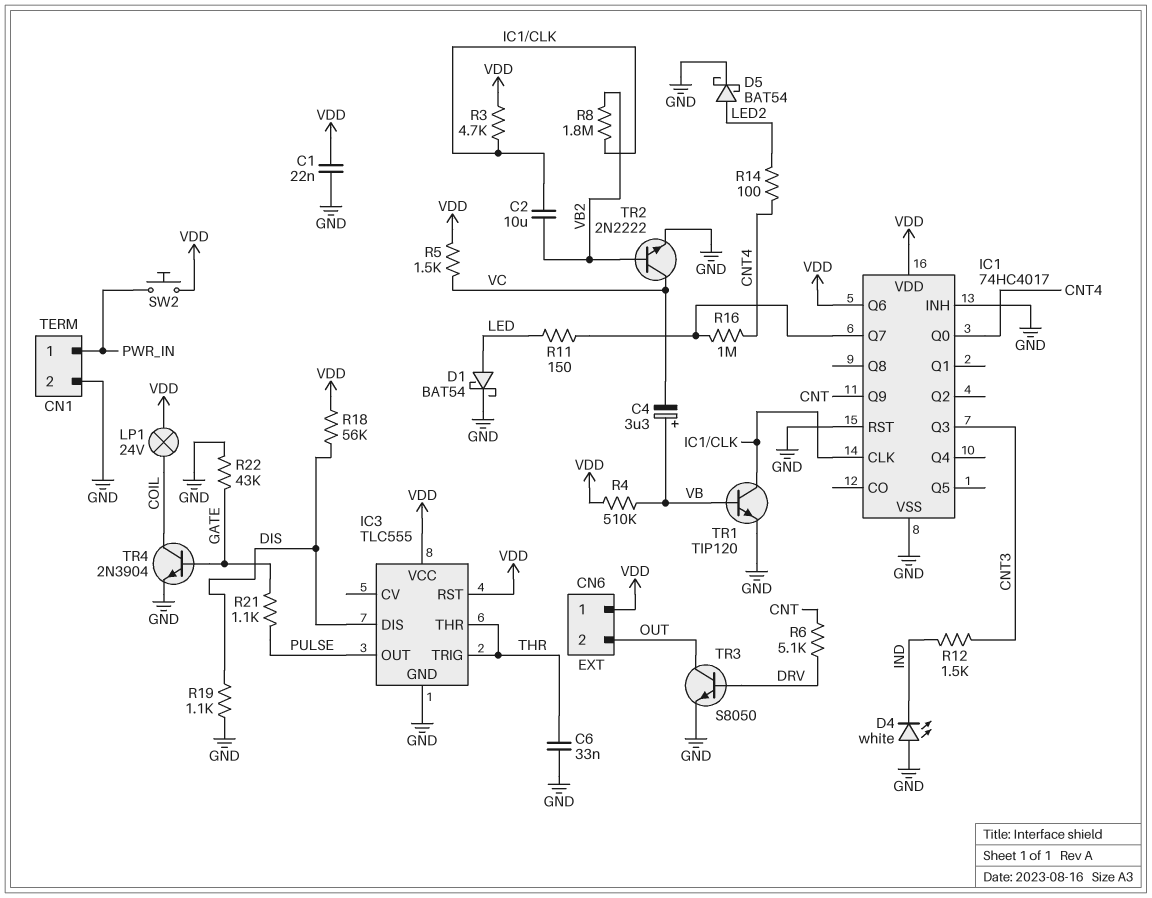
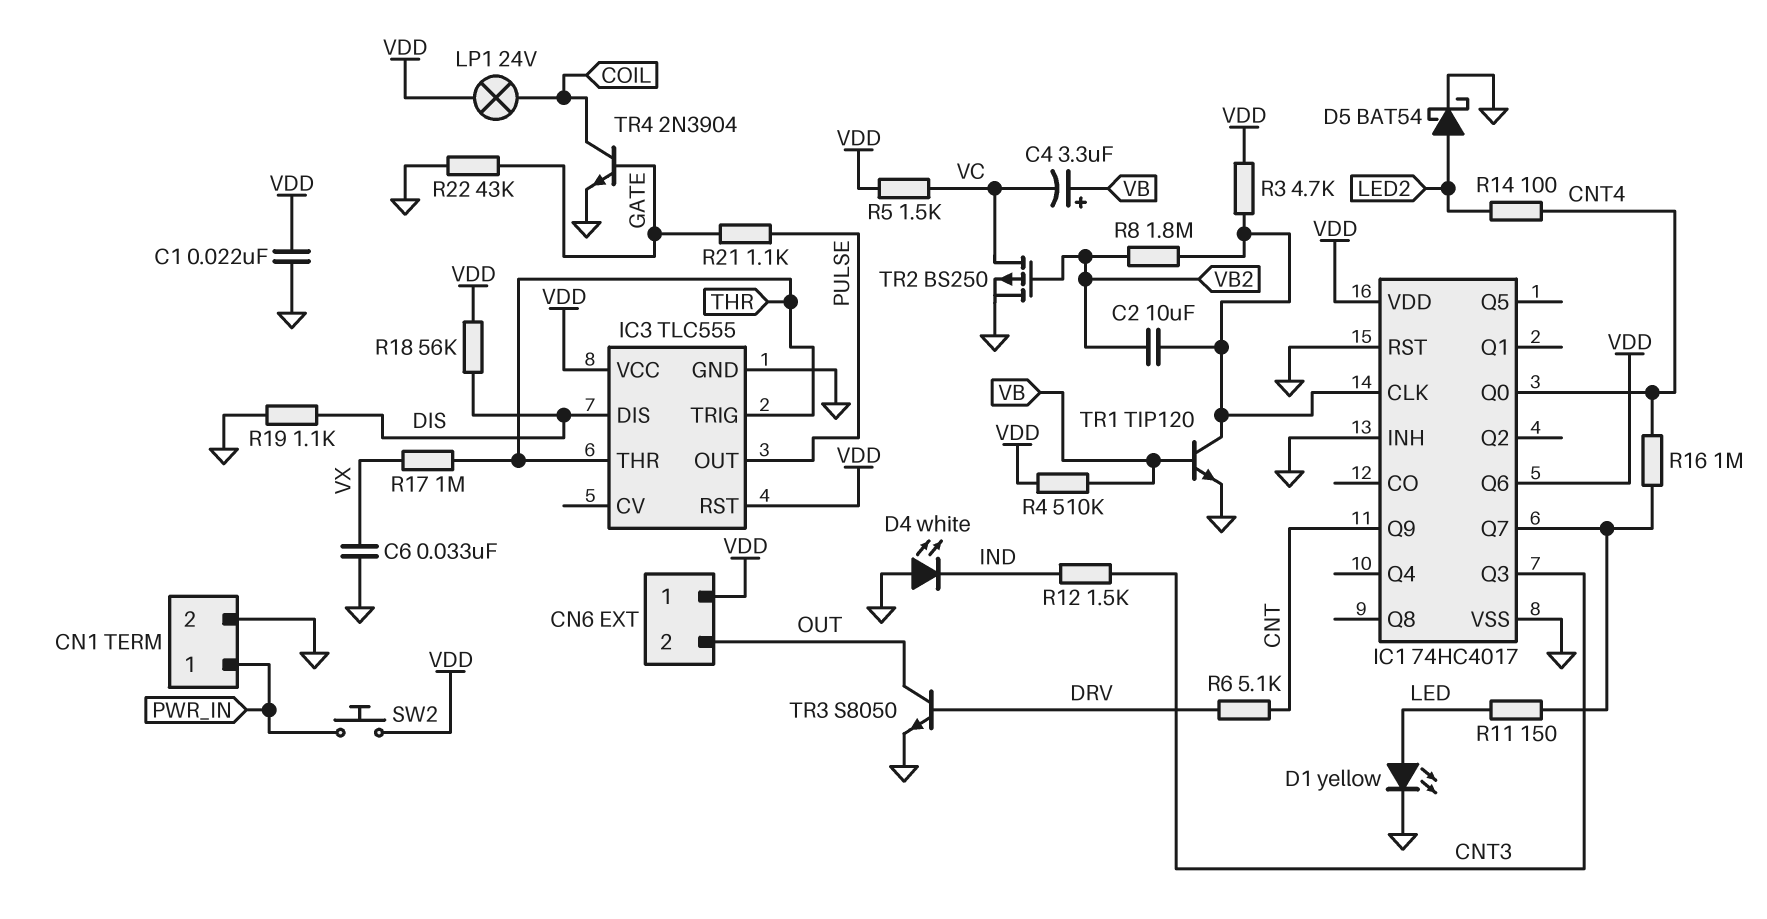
C6: 33nF (GND, THR) -> 33nF (GND, VX)
D1: schottky BAT54 (A LED, K GND) -> LED yellow (A LED, K GND)
R17: none -> 1M (THR, VX)
TR2: NPN 2N2222 (B VB2, C VC, E GND) -> PMOS BS250 (G VB2, D VC, S GND)

